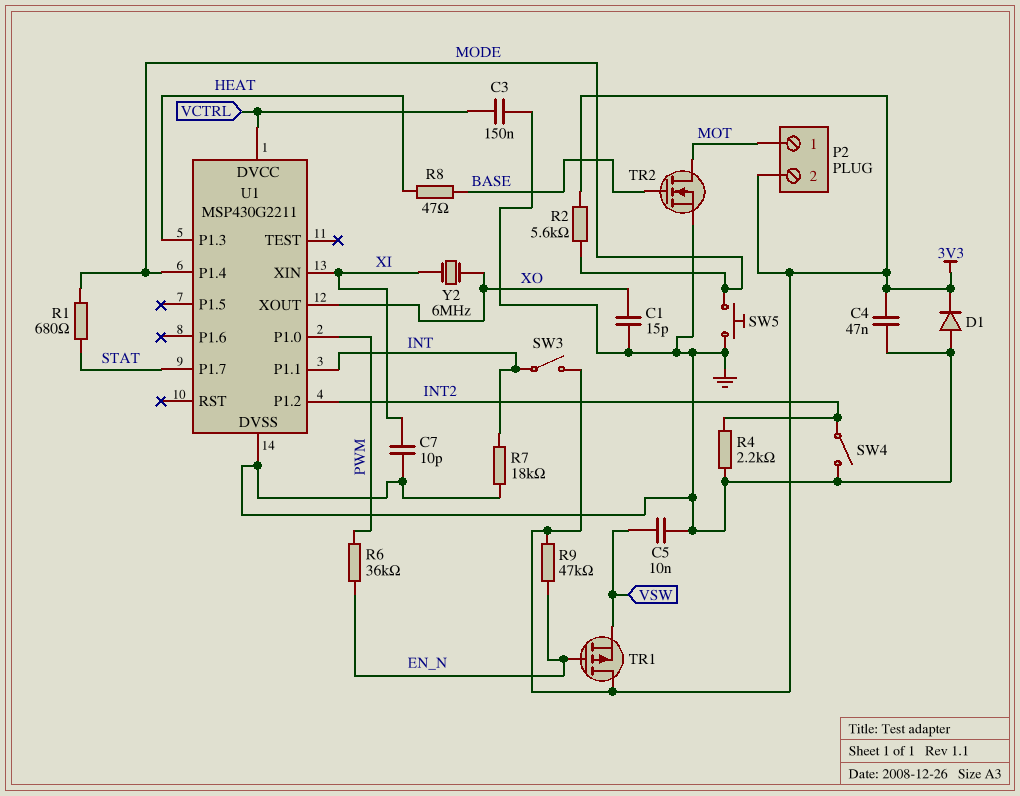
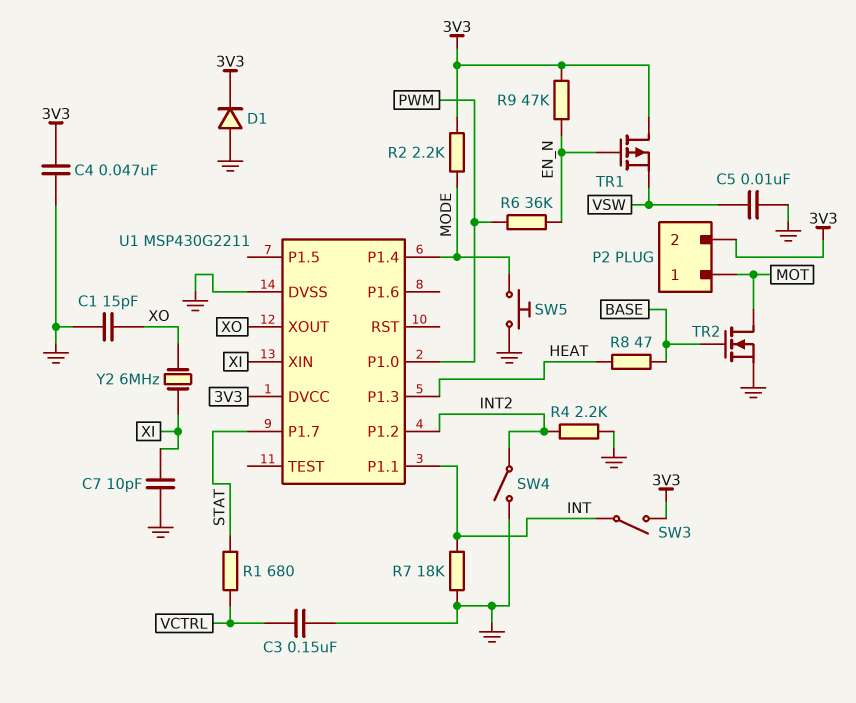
R1: 680 (MODE, STAT) -> 680 (STAT, VCTRL)
R2: 5.6k (3V3, MODE) -> 2.2k (3V3, MODE)
U1 pin DVCC: VCTRL -> 3V3

